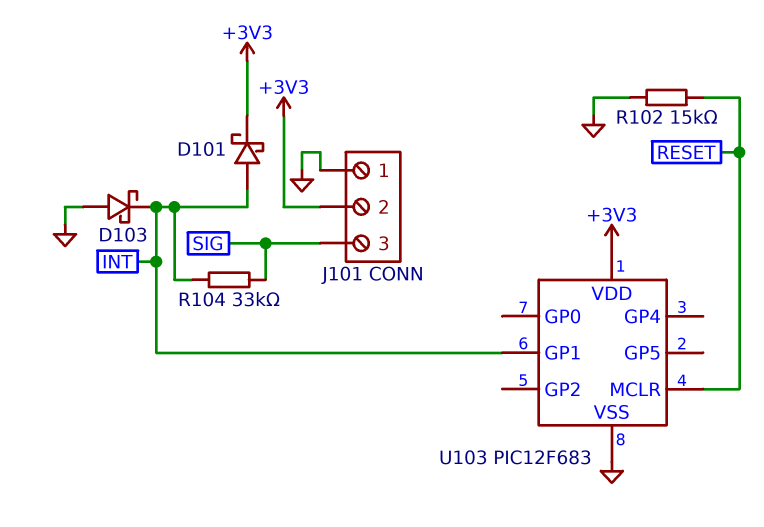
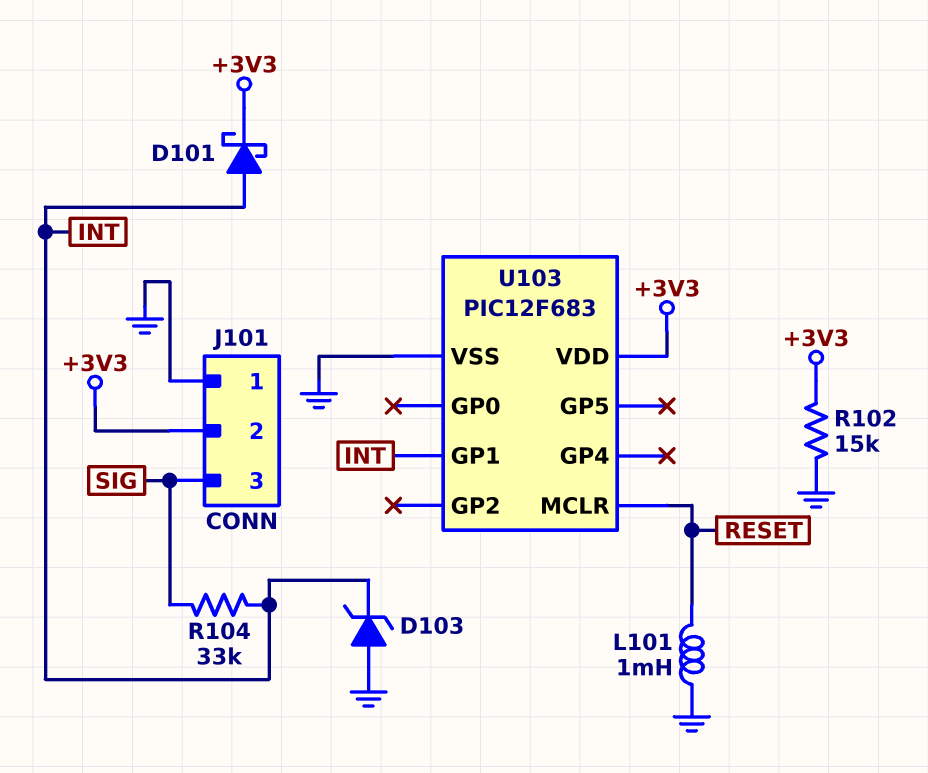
D103: schottky (A GND, K INT) -> zener (A GND, K INT)
L101: none -> 1mH (GND, RESET)
R102: 15k (GND, RESET) -> 15k (+3V3, GND)

